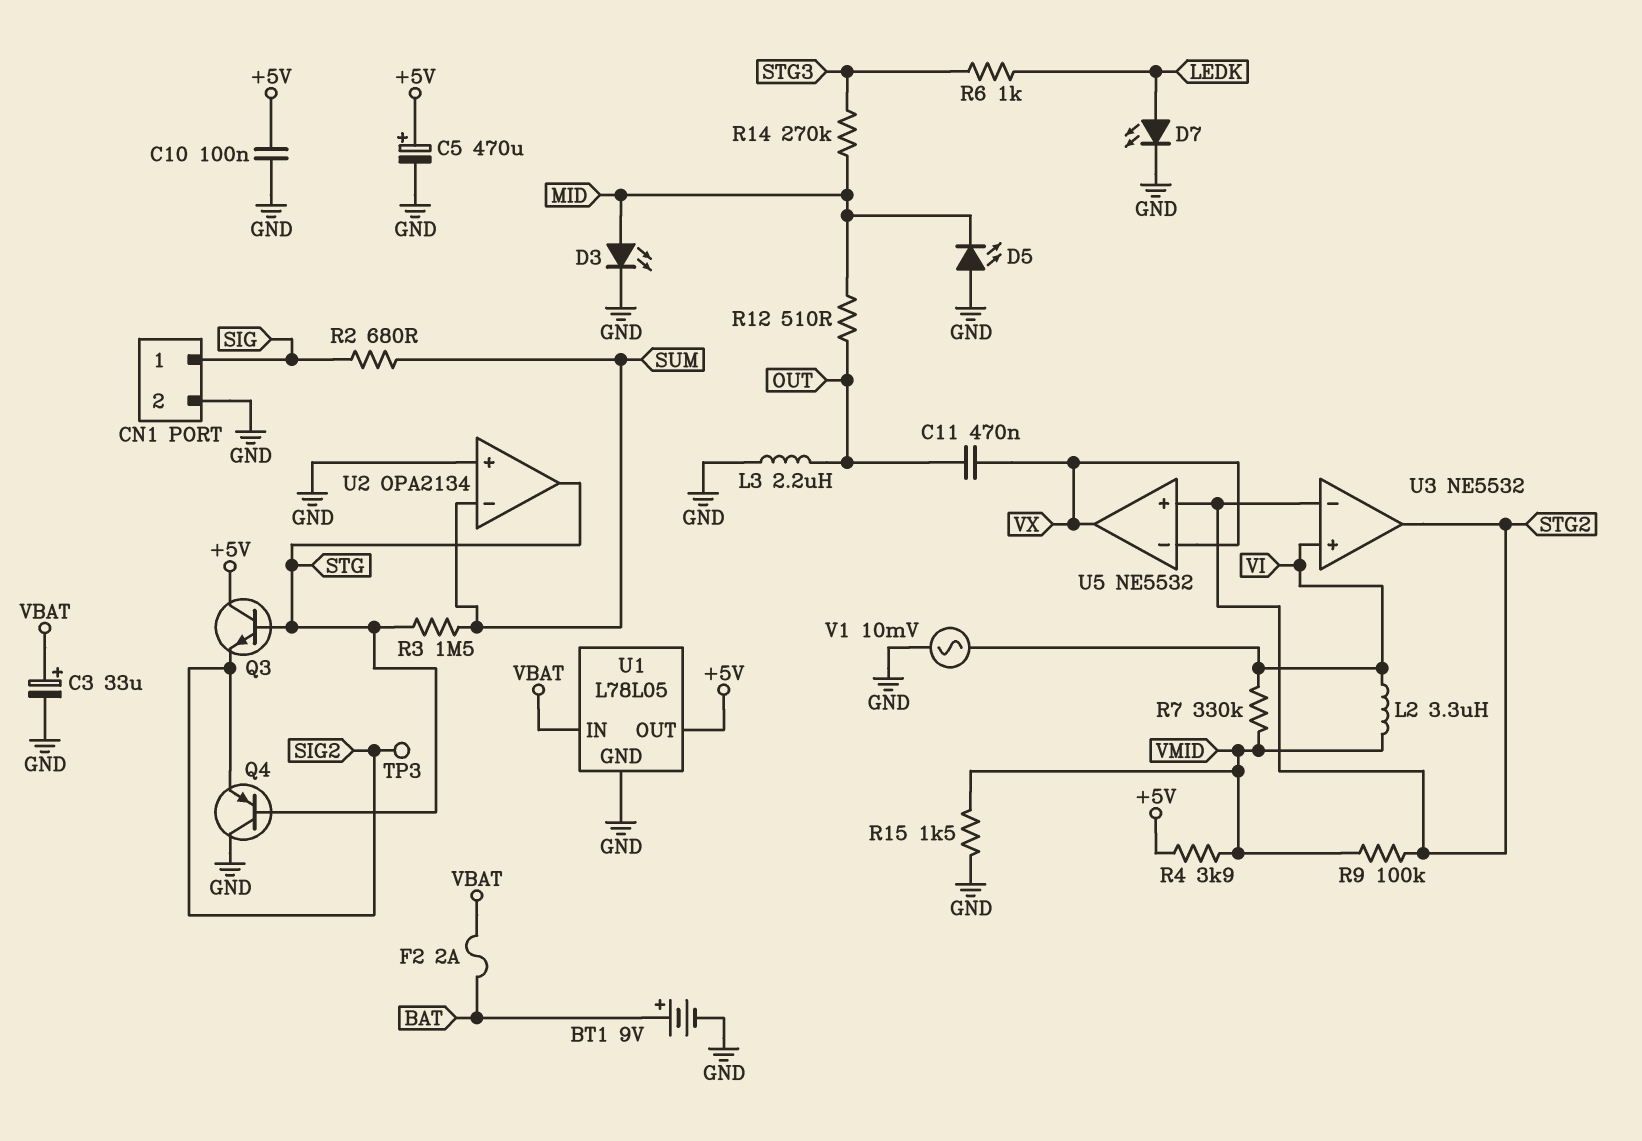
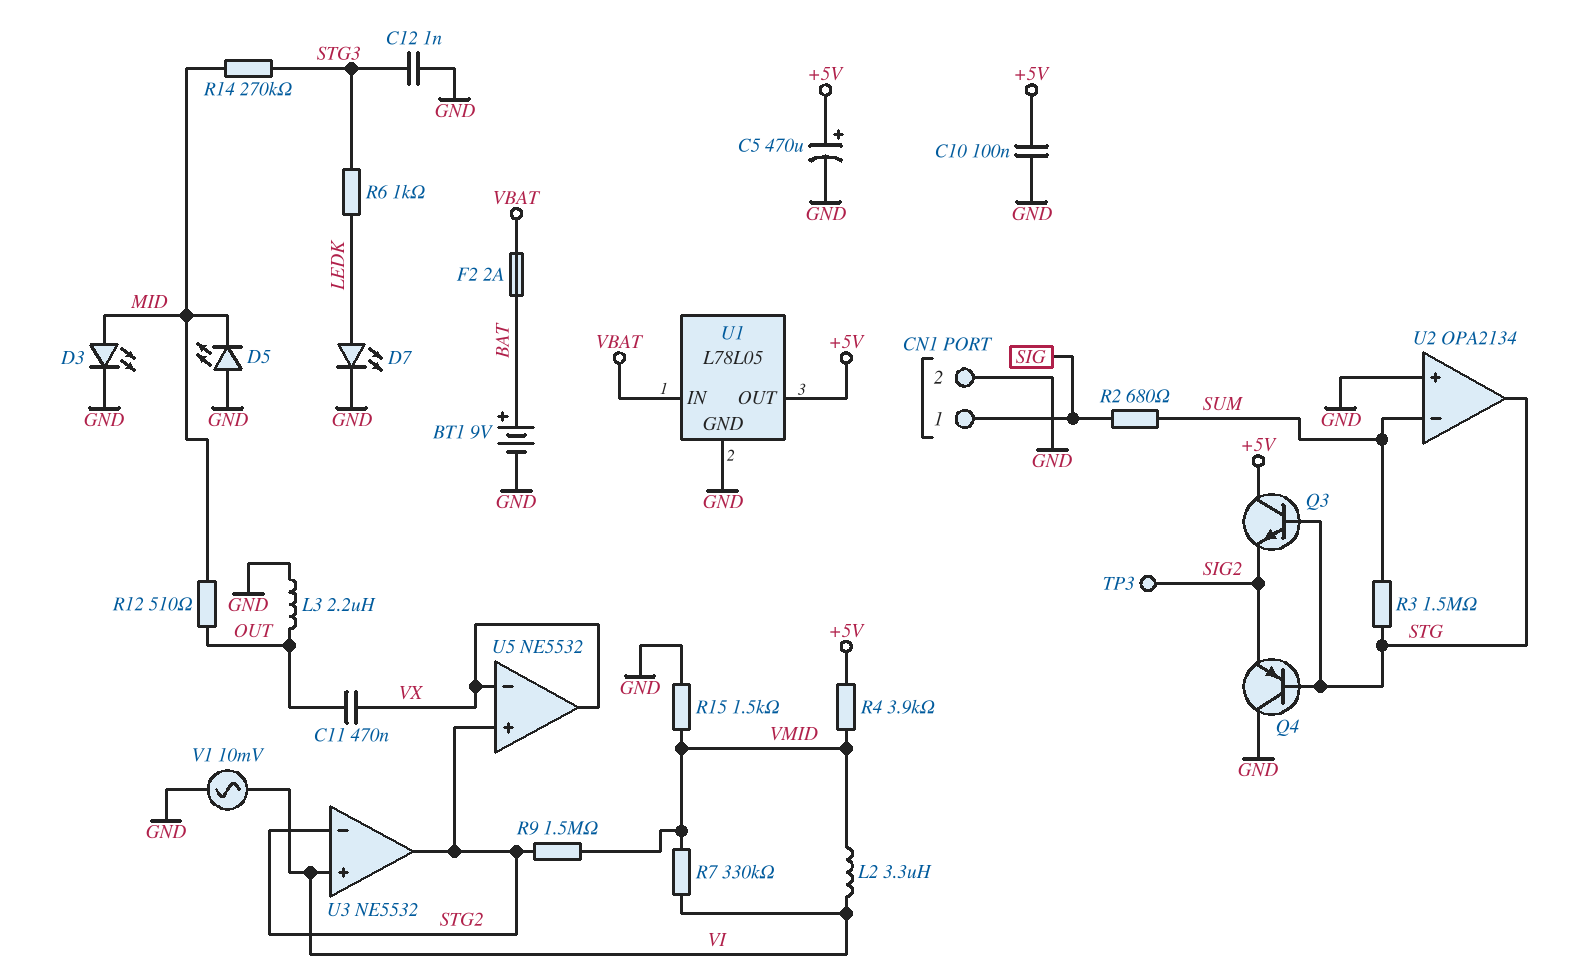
C3: 33uF (plus VBAT, minus GND) -> none
C12: none -> 1nF (GND, STG3)
R9: 100k (STG2, VMID) -> 1.5M (STG2, VMID)

